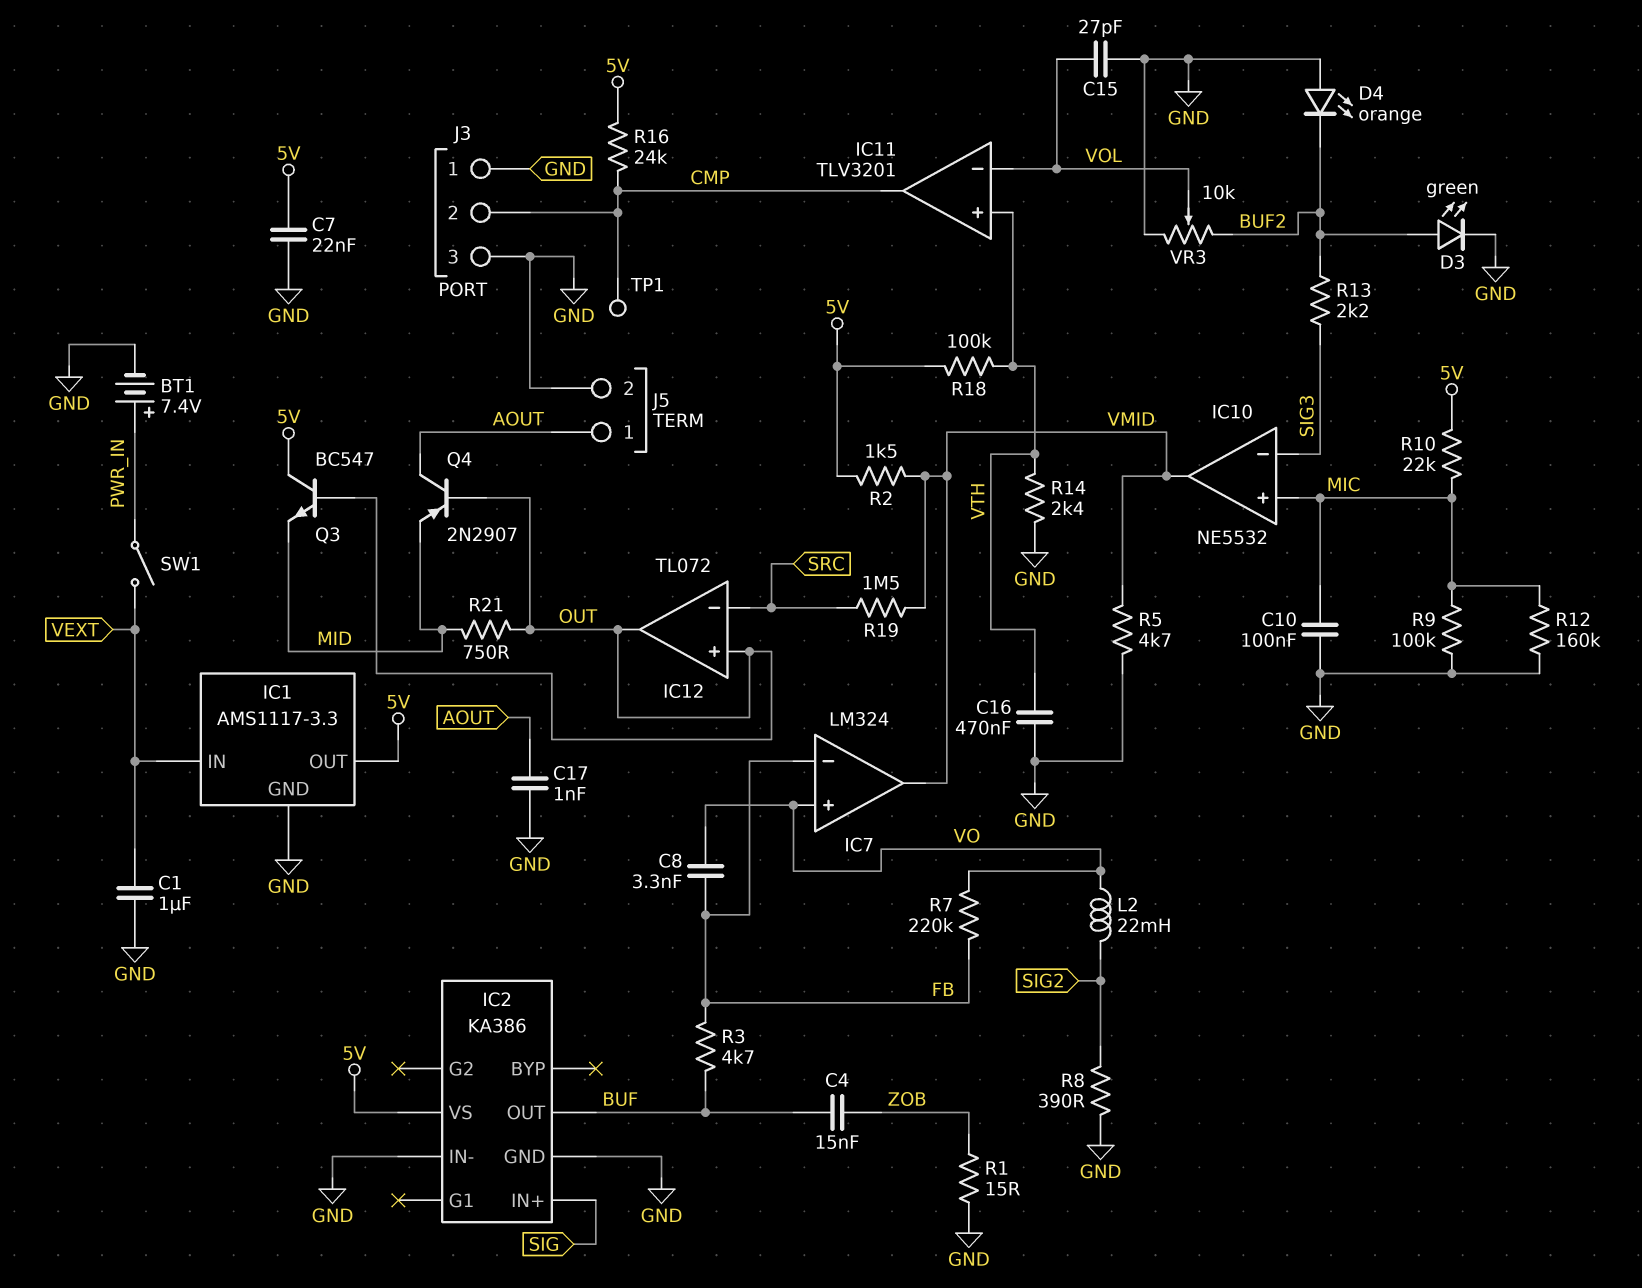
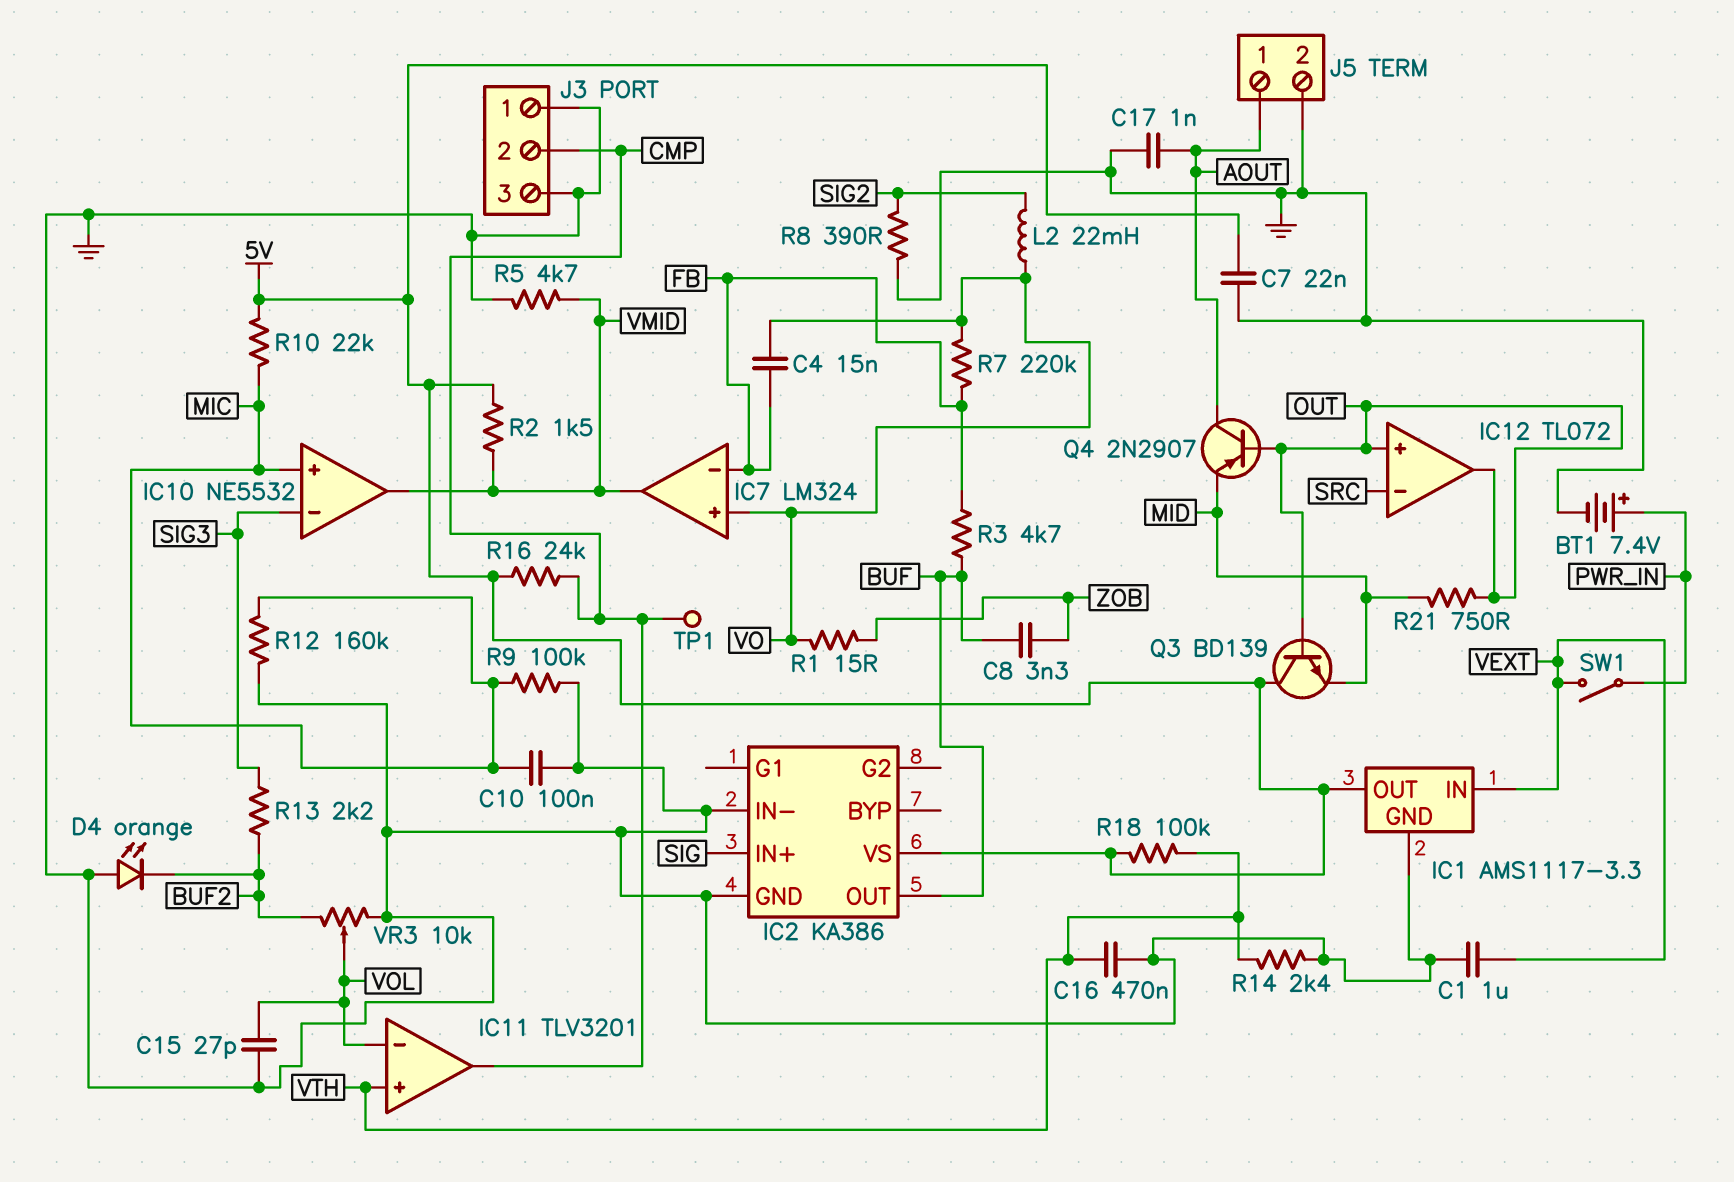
C4: 15nF (BUF, ZOB) -> 15nF (FB, VO)
C8: 3.3nF (FB, VO) -> 3.3nF (BUF, ZOB)
D3: LED green (A BUF2, K GND) -> none
Q3: NPN BC547 (B OUT, C 5V, E MID) -> NPN BD139 (B OUT, C 5V, E MID)
R1: 15 (GND, ZOB) -> 15 (VO, ZOB)
R19: 1.5M (SRC, VMID) -> none

